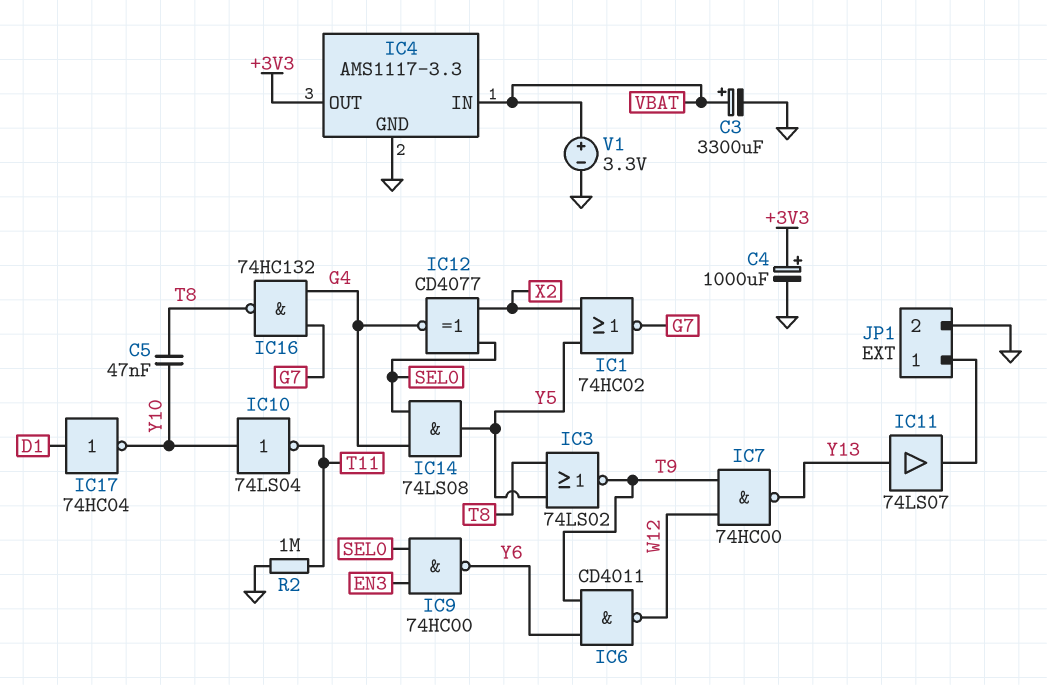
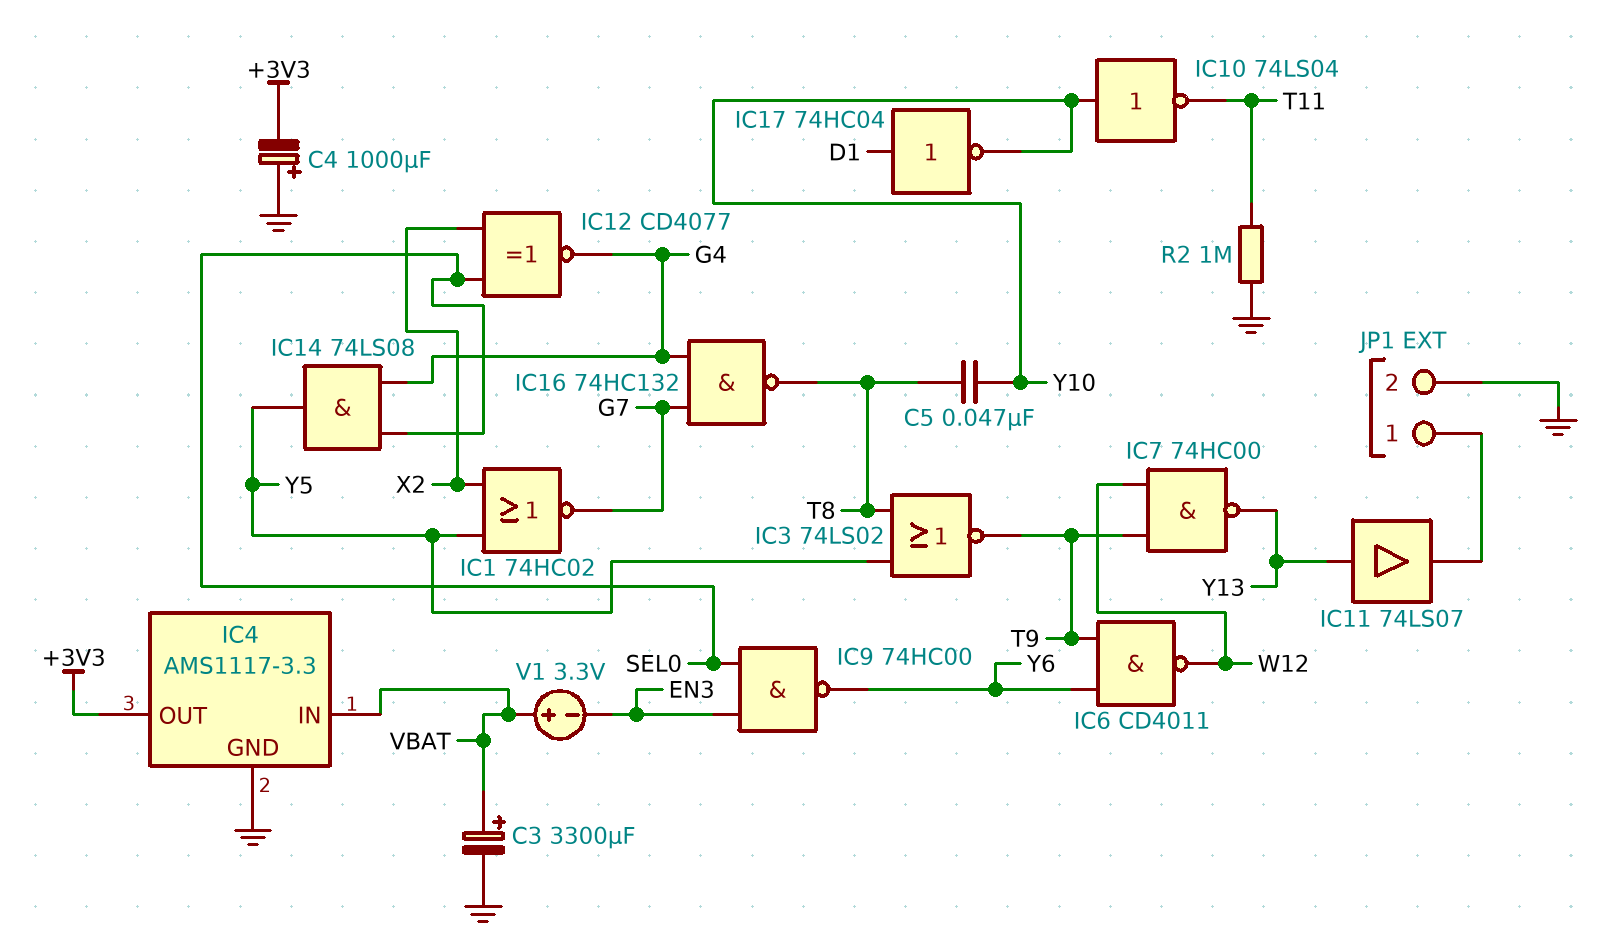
C4: 1000uF (plus +3V3, minus GND) -> 1000uF (plus GND, minus +3V3)
V1: 3.3V (plus VBAT, minus GND) -> 3.3V (plus VBAT, minus EN3)

